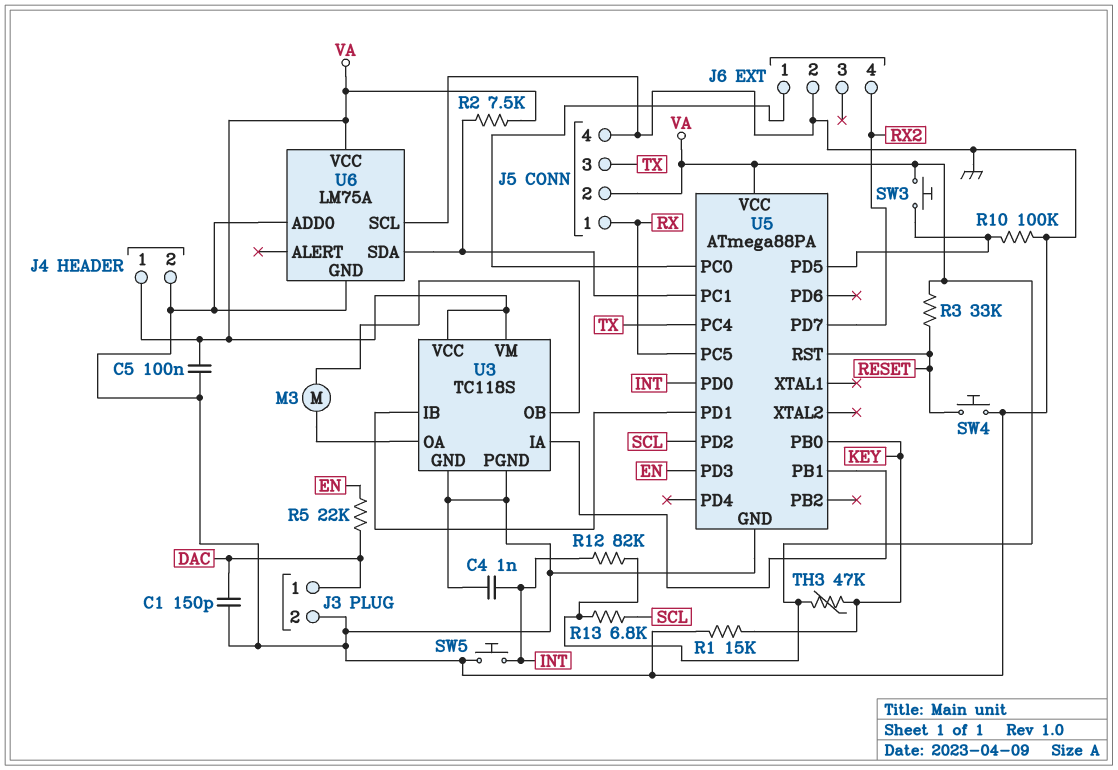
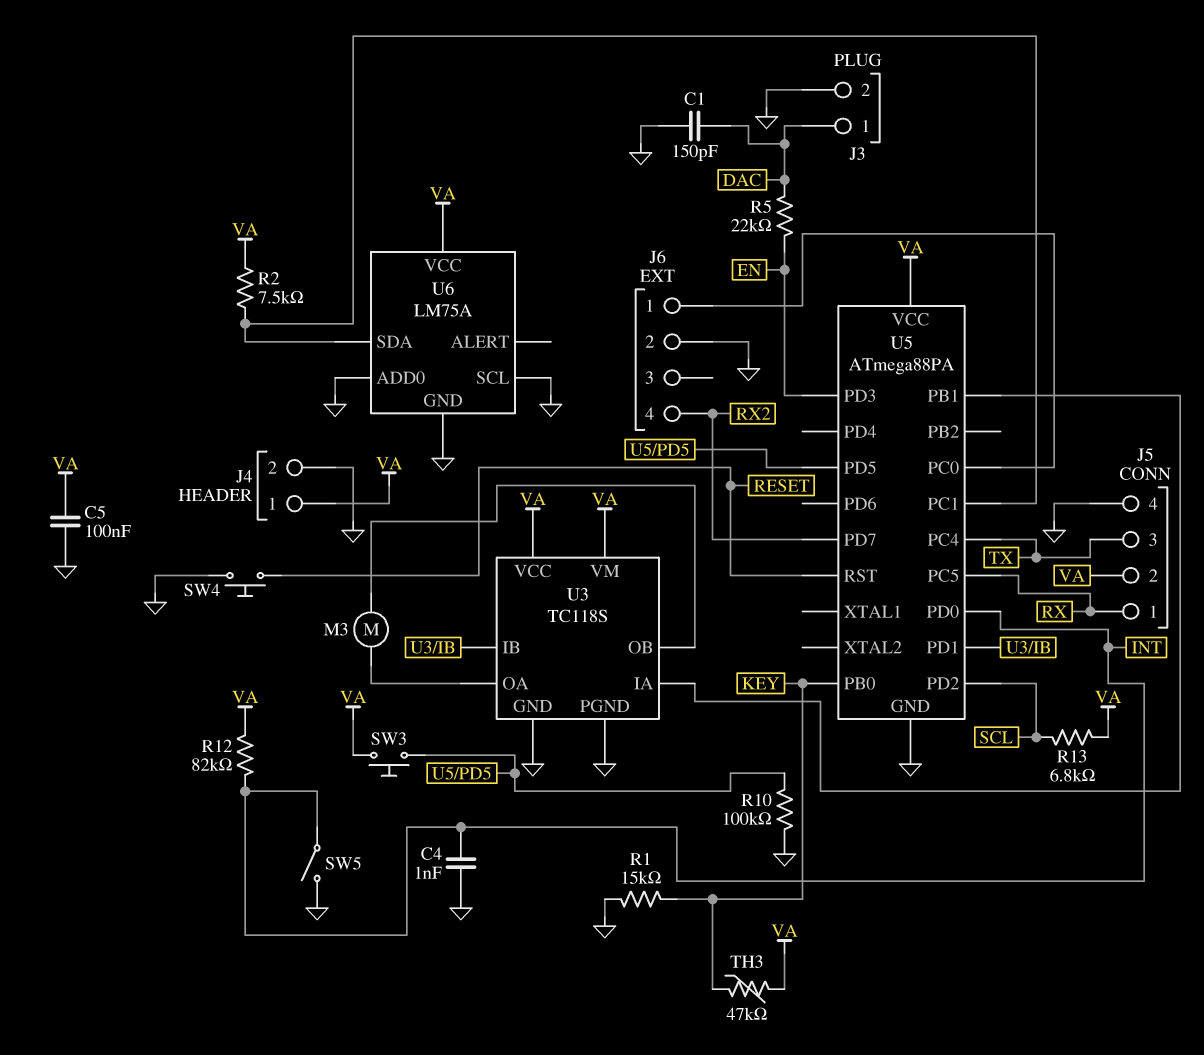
R3: 33k (RESET, VA) -> none
SW5: button (GND, INT) -> switch (GND, INT)

